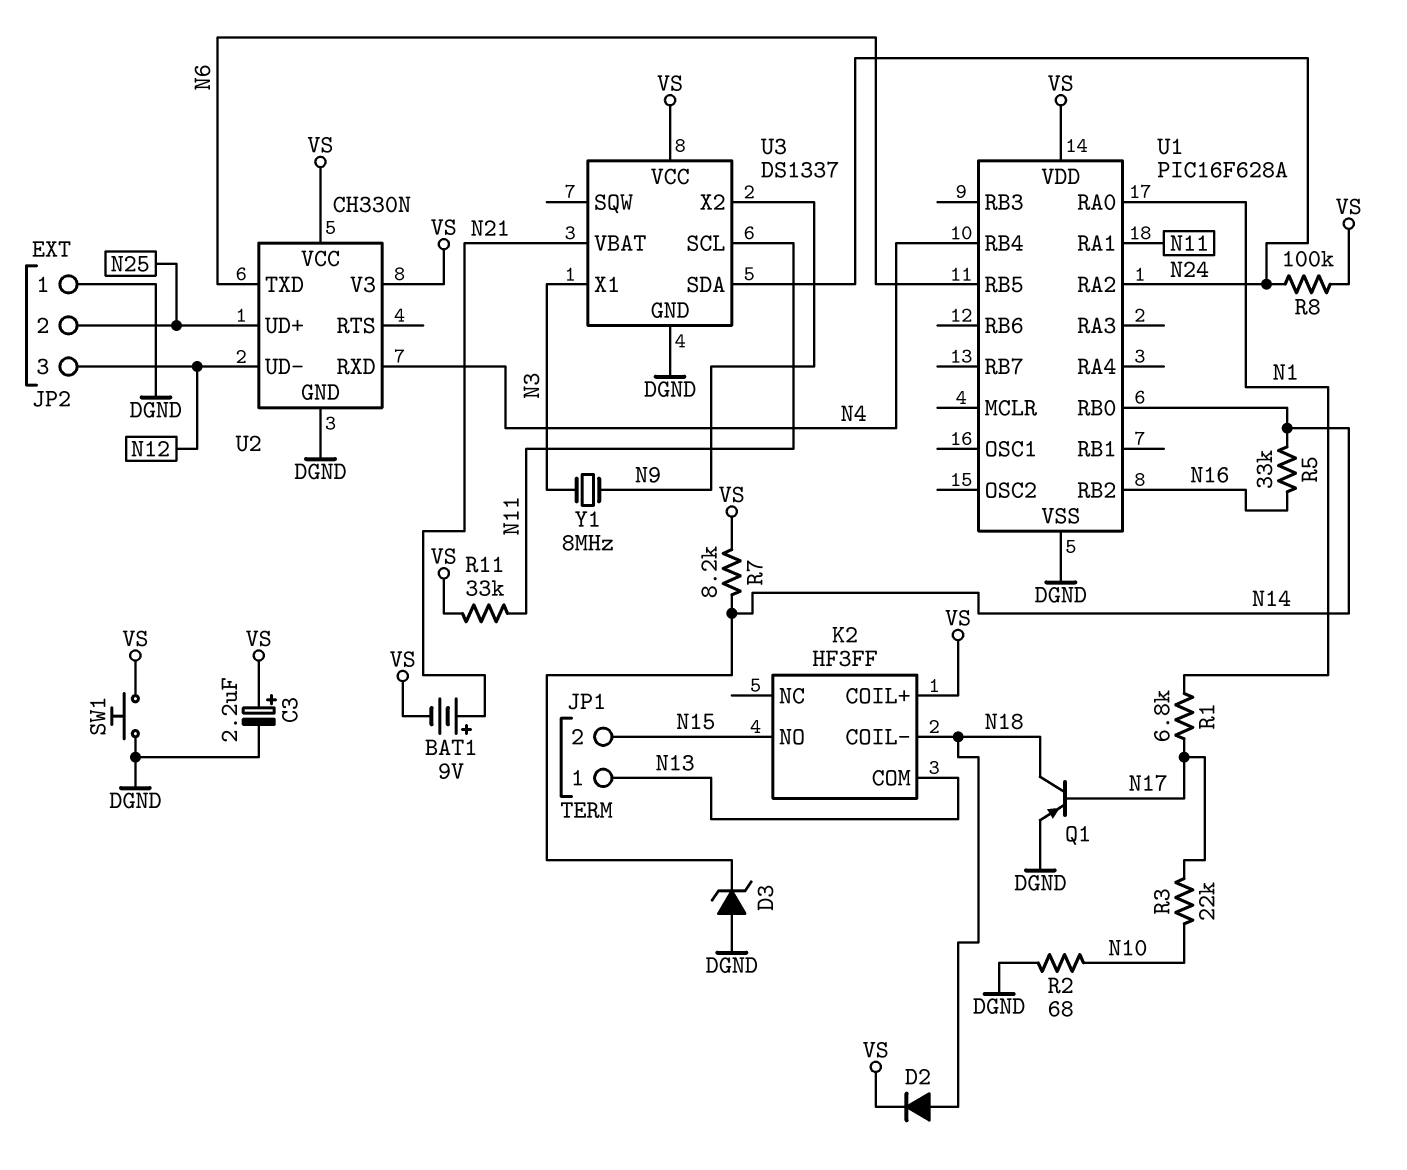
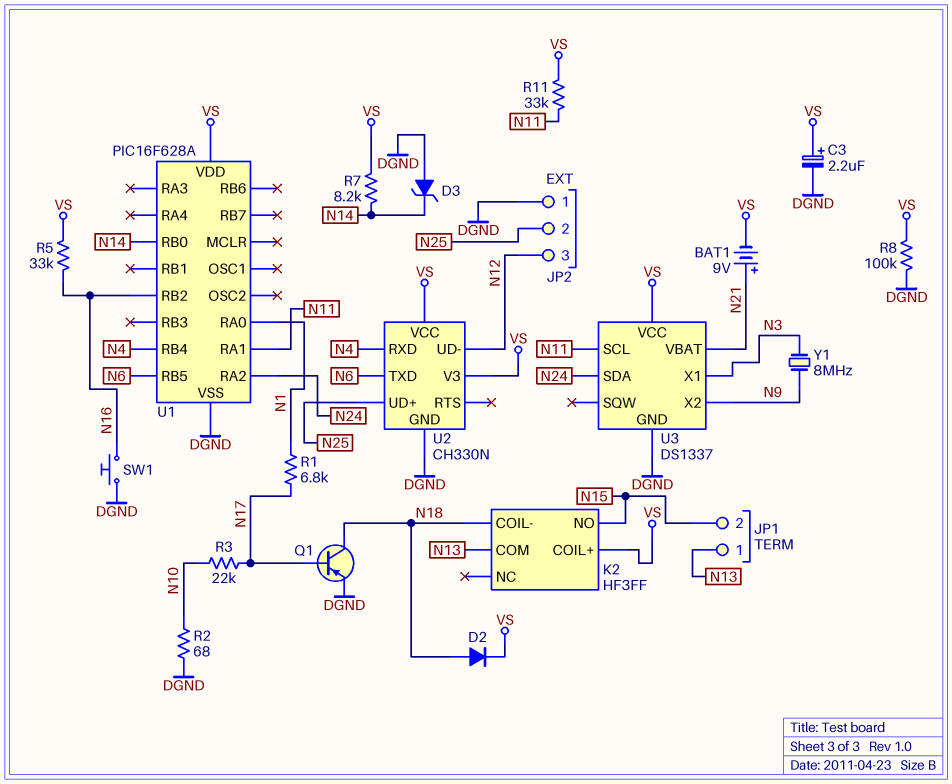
R5: 33k (N14, N16) -> 33k (N16, VS)
R8: 100k (N24, VS) -> 100k (DGND, VS)
SW1: button (DGND, VS) -> button (DGND, N16)

